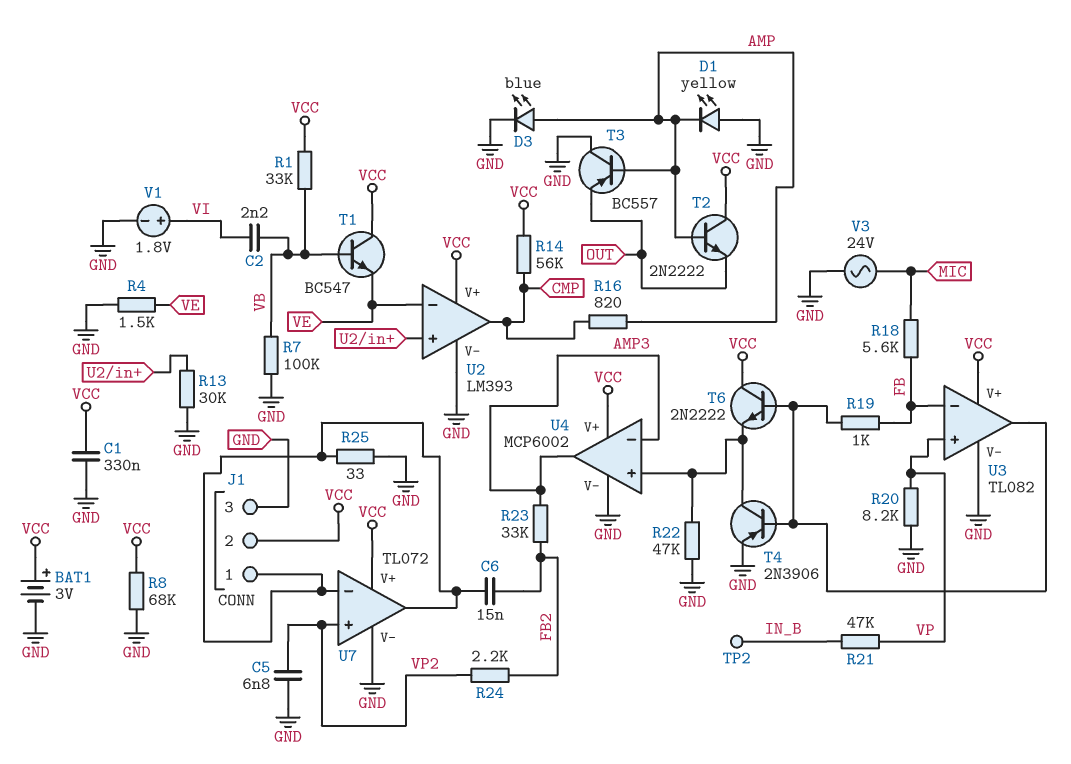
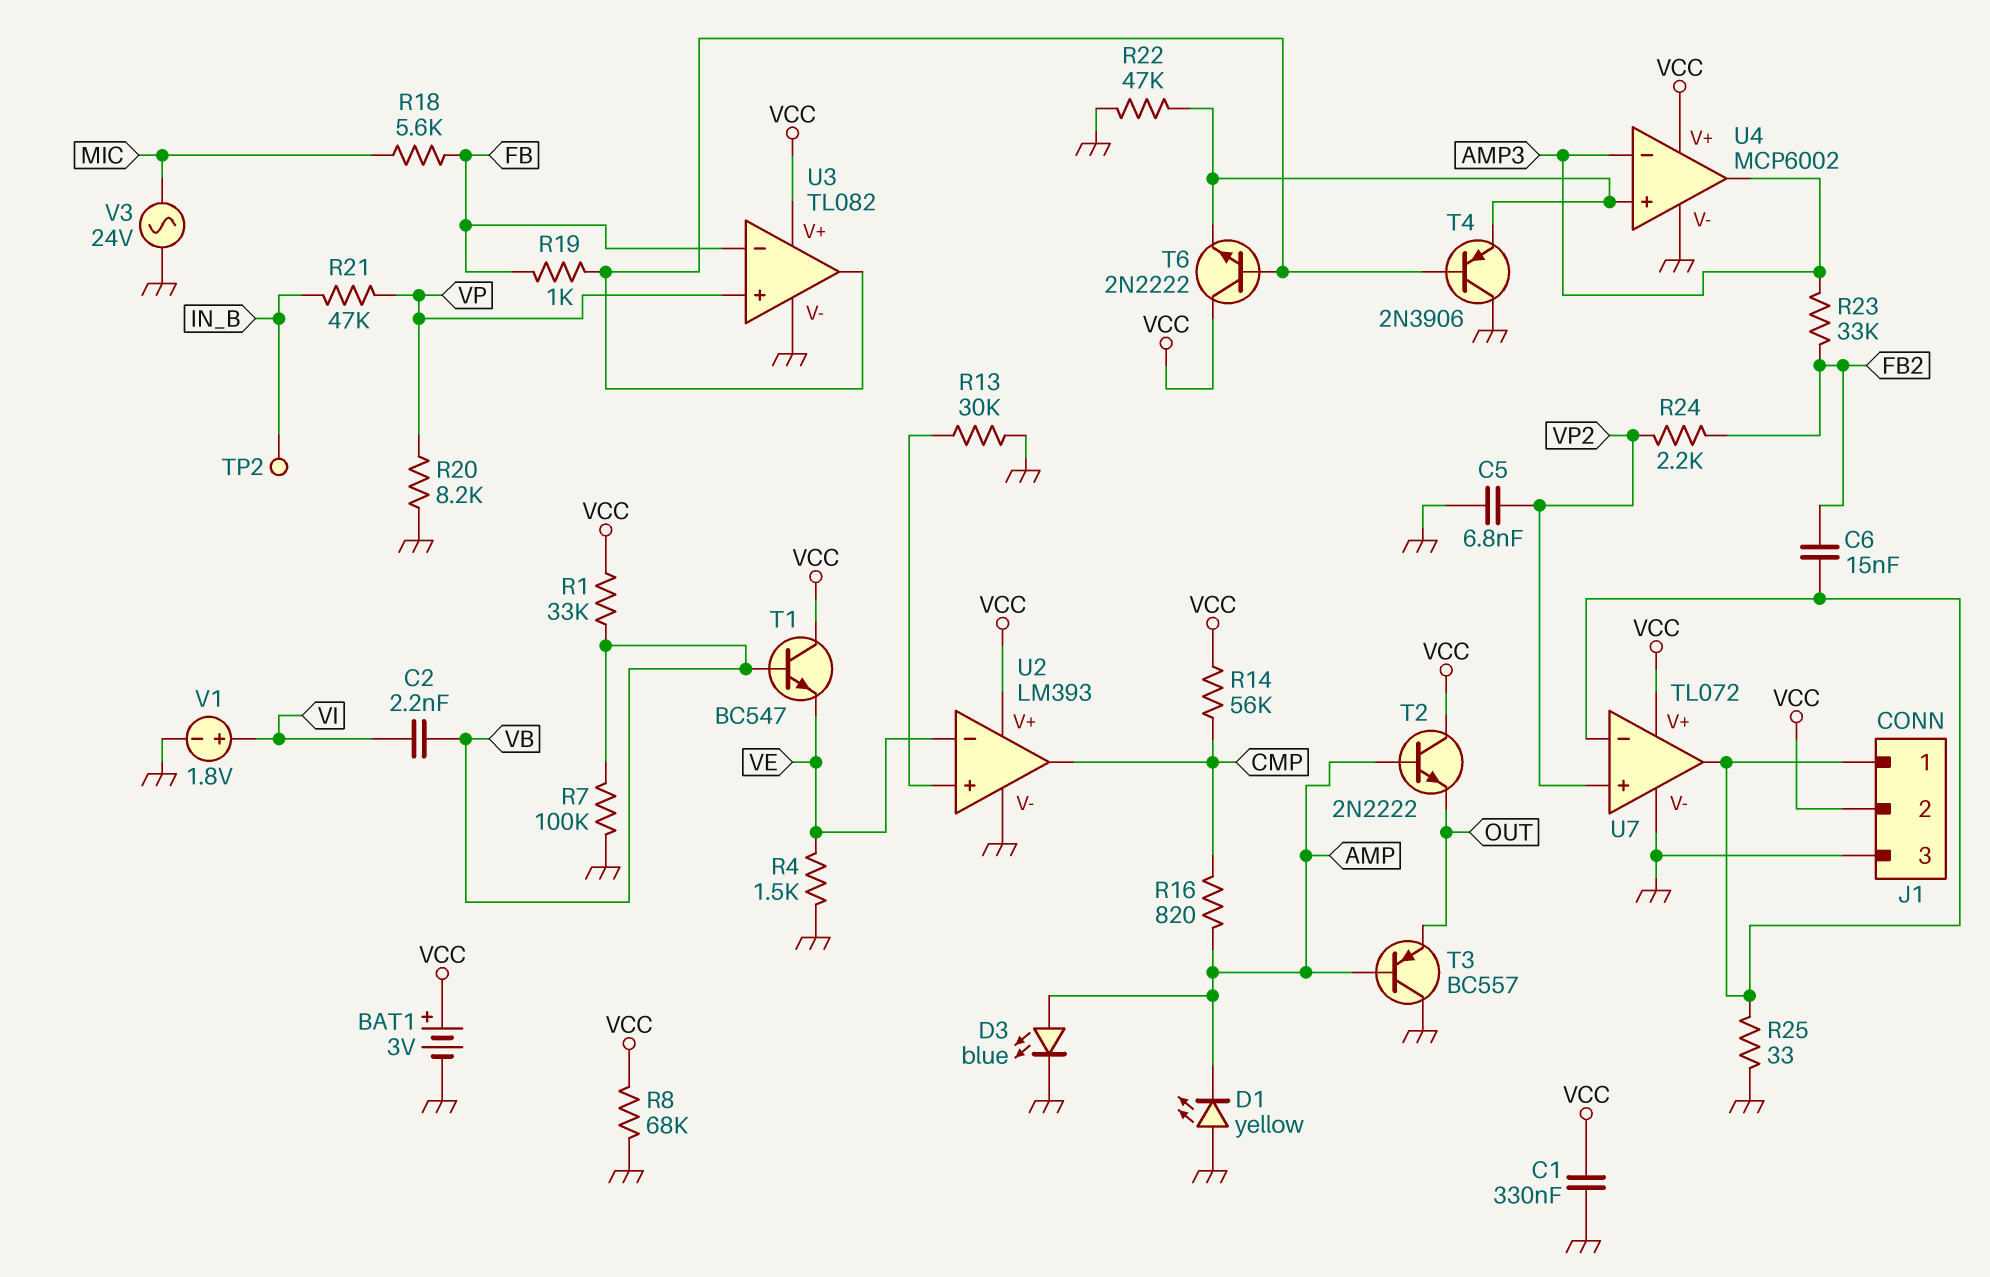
T4: PNP 2N3906 (B U3/out, C U4/in+, E GND) -> PNP 2N3906 (B U3/out, C GND, E U4/in+)

